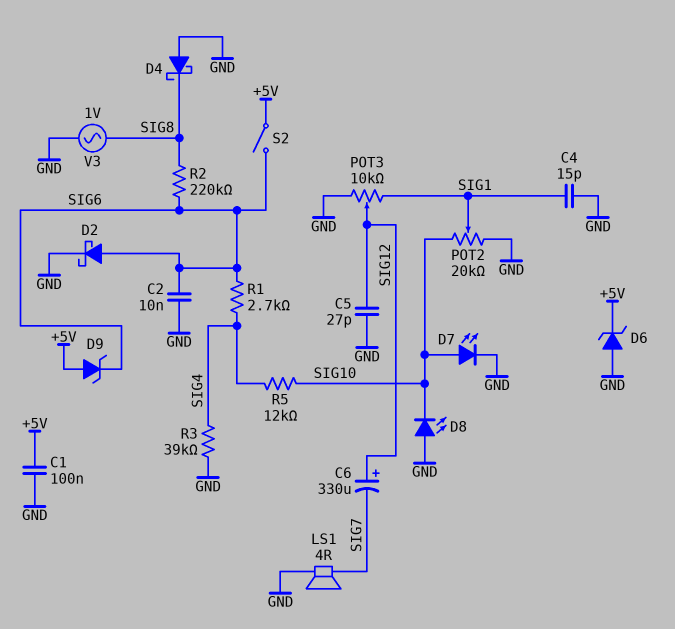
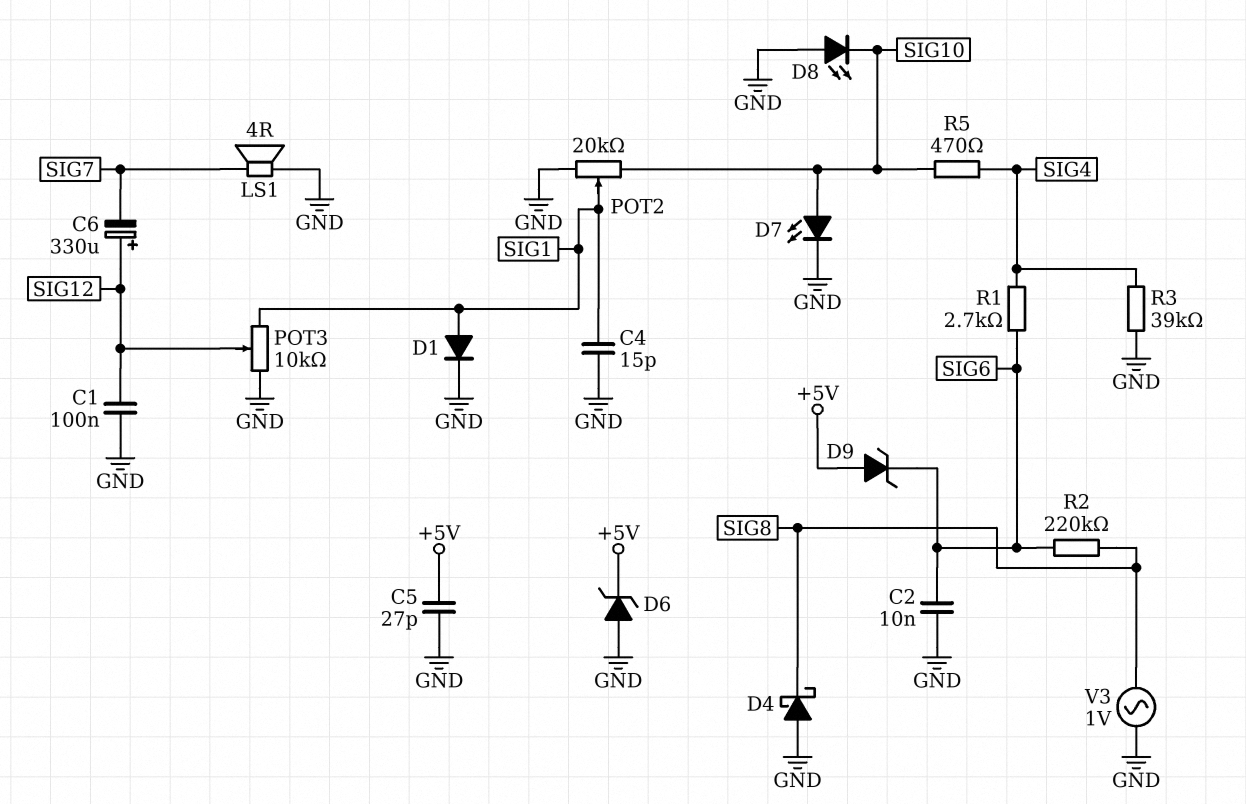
C1: 100nF (+5V, GND) -> 100nF (GND, SIG12)
C5: 27pF (GND, SIG12) -> 27pF (+5V, GND)
D1: none -> diode (A SIG1, K GND)
D2: schottky (A SIG6, K GND) -> none
R5: 12k (SIG4, SIG10) -> 470 (SIG4, SIG10)
S2: switch (+5V, SIG6) -> none

